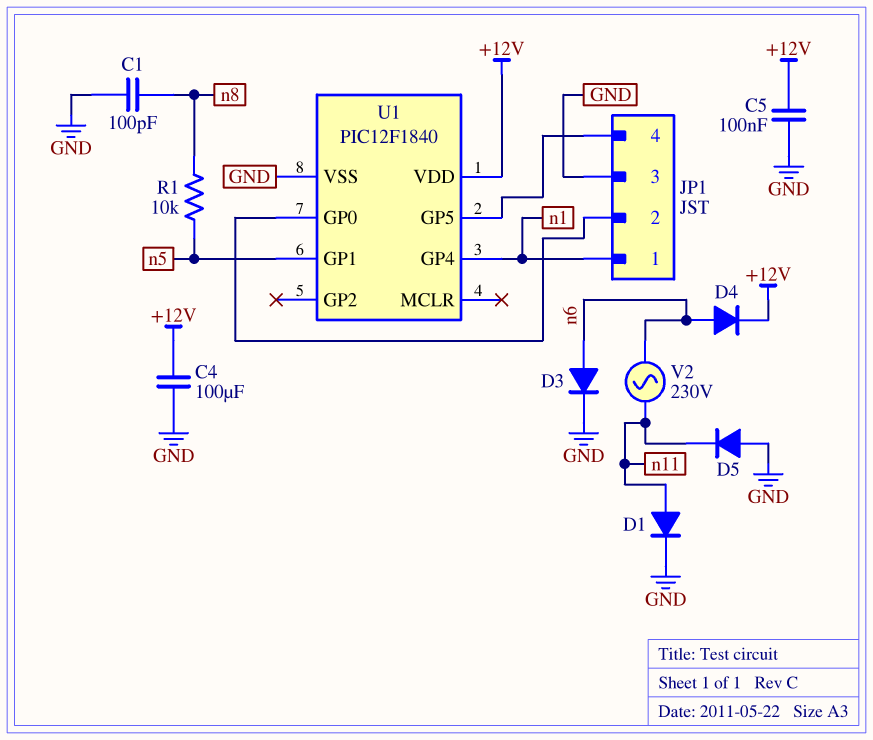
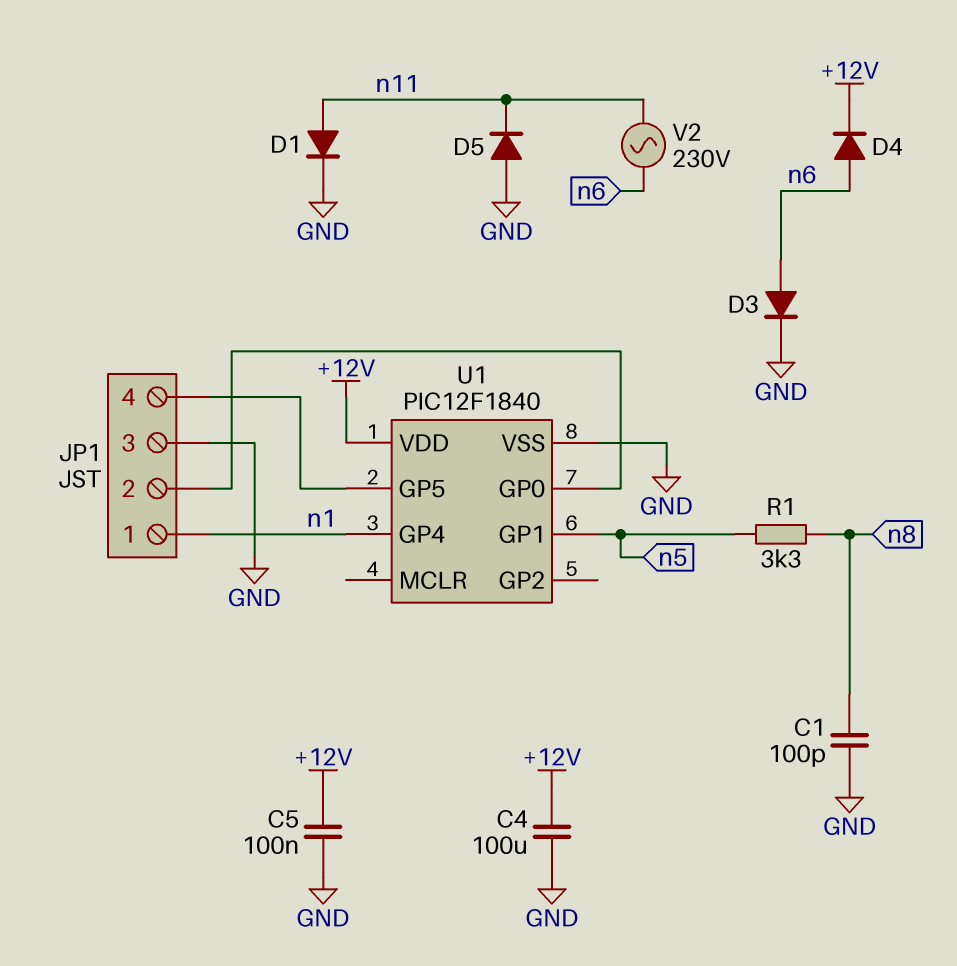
R1: 10k (n5, n8) -> 3.3k (n5, n8)

